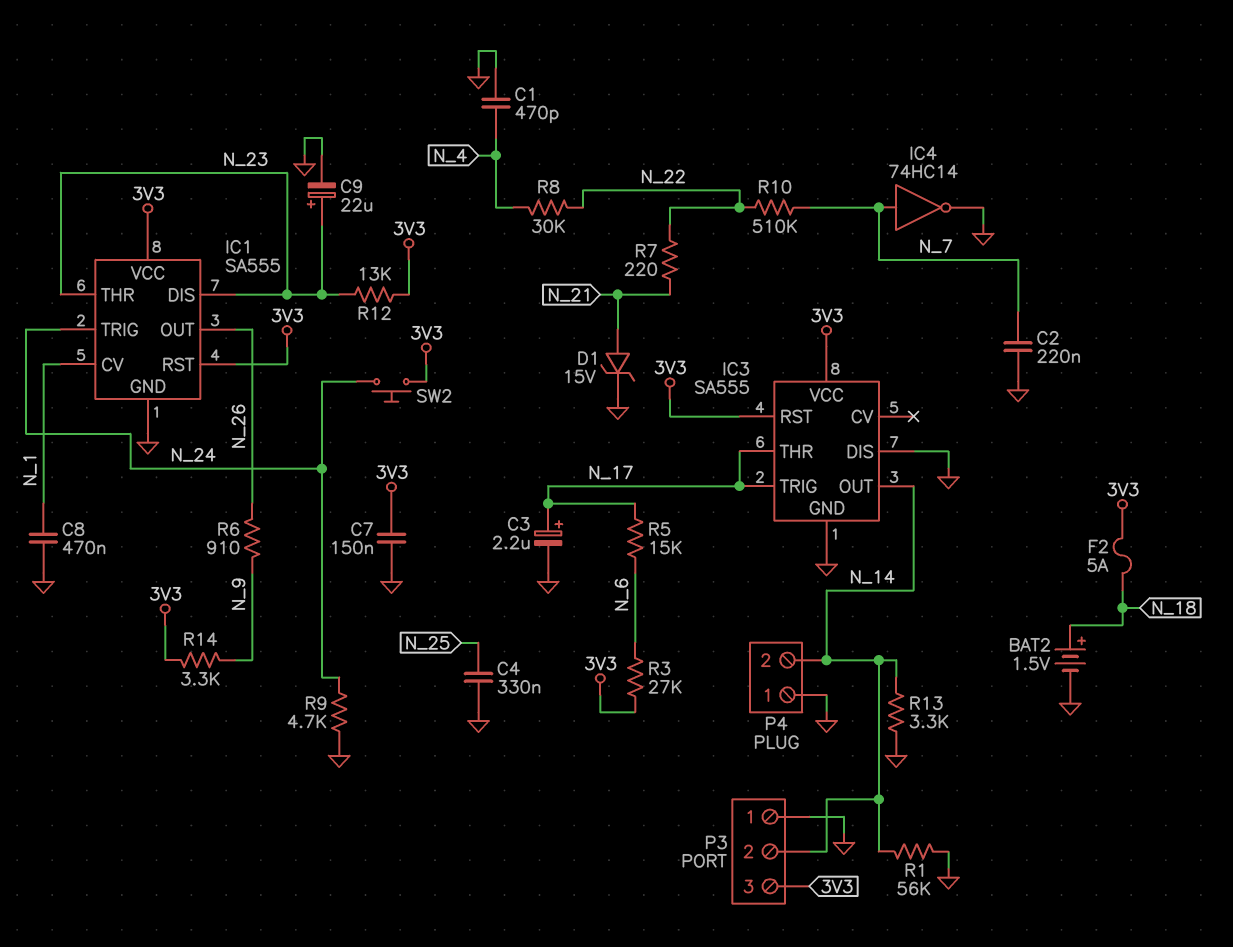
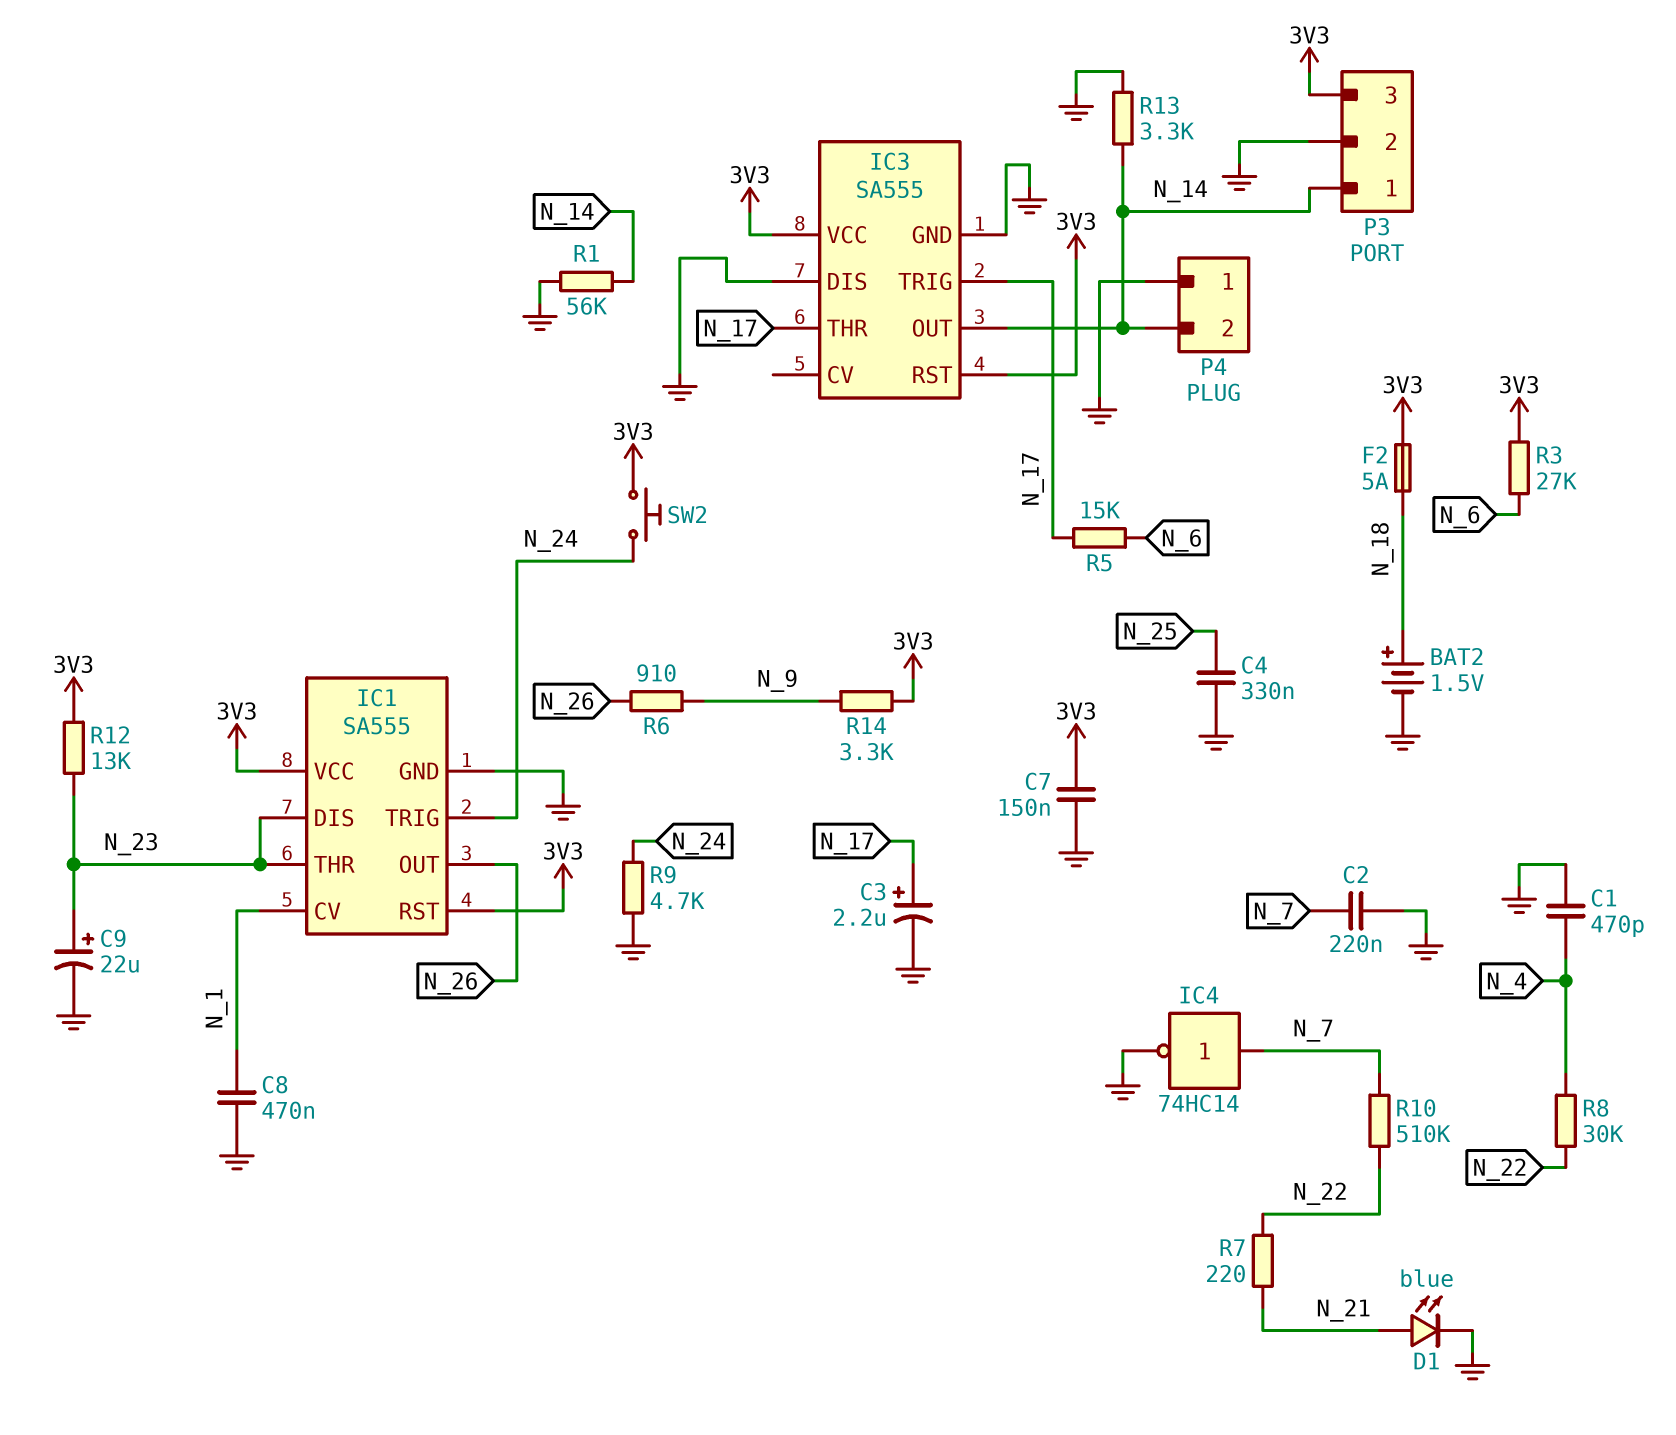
D1: zener 15V (A N_21, K GND) -> LED blue (A N_21, K GND)
P3 pin 1: GND -> N_14
P3 pin 2: N_14 -> GND

